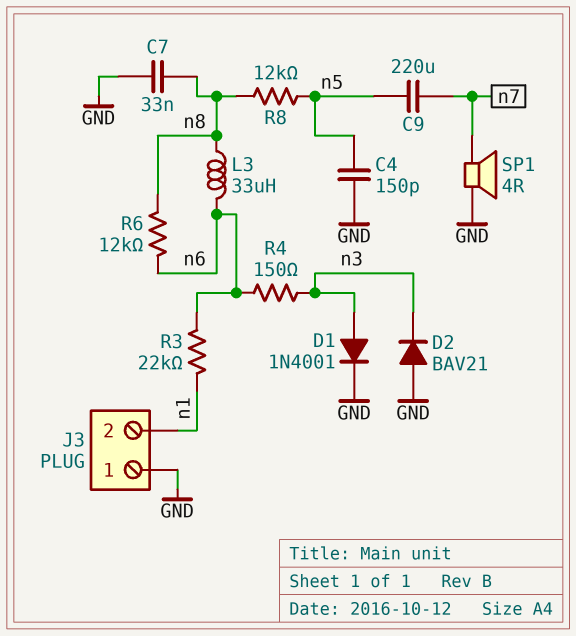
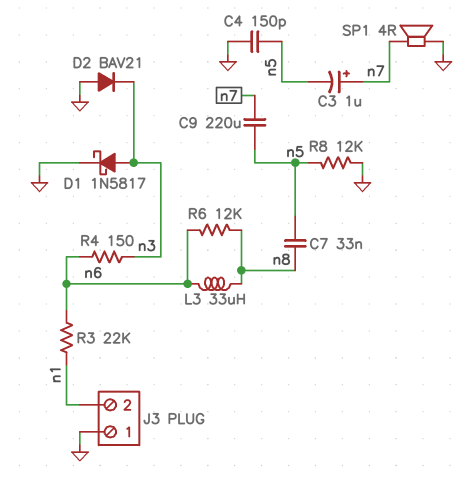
C3: none -> 1uF (plus n7, minus n5)
C7: 33nF (GND, n8) -> 33nF (n5, n8)
D1: diode 1N4001 (A n3, K GND) -> schottky 1N5817 (A n3, K GND)
R8: 12k (n5, n8) -> 12k (GND, n5)

